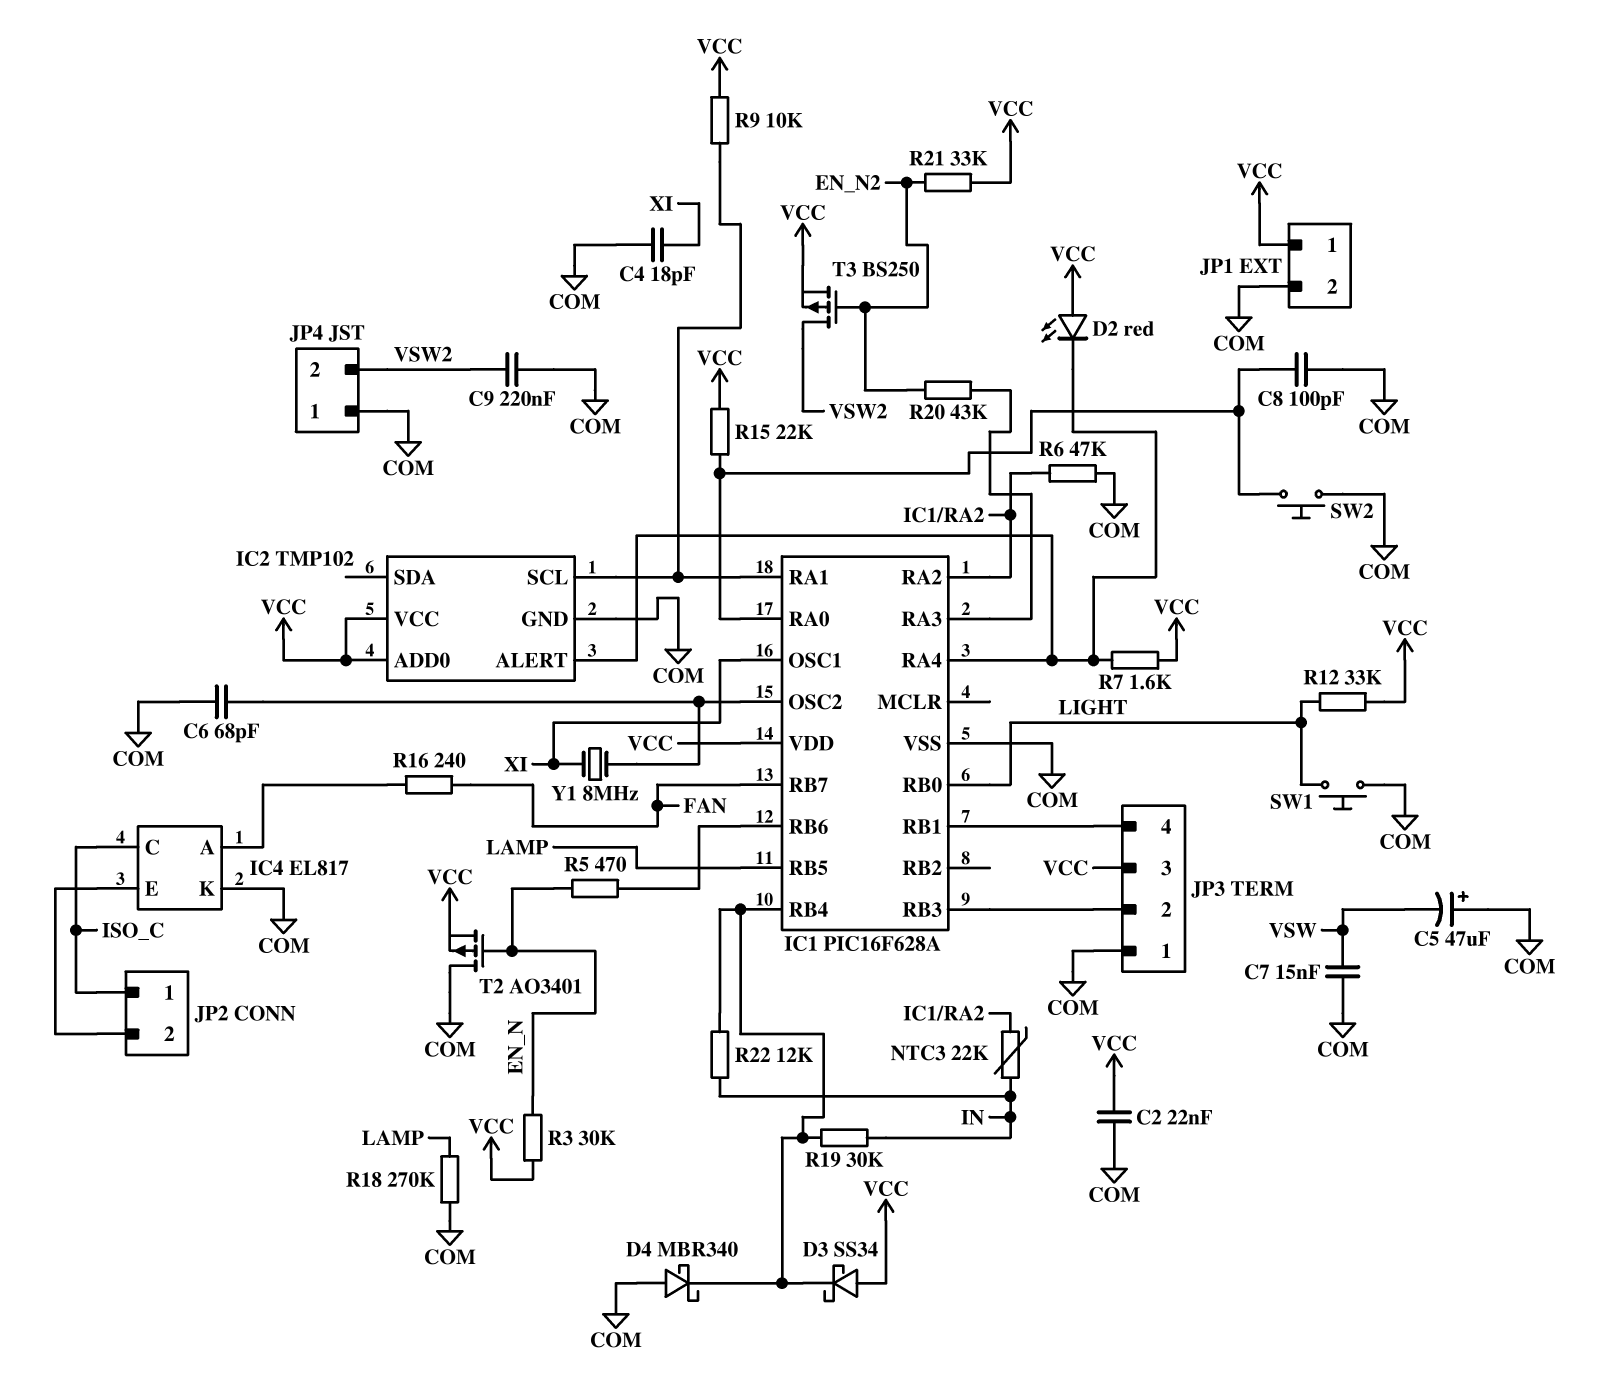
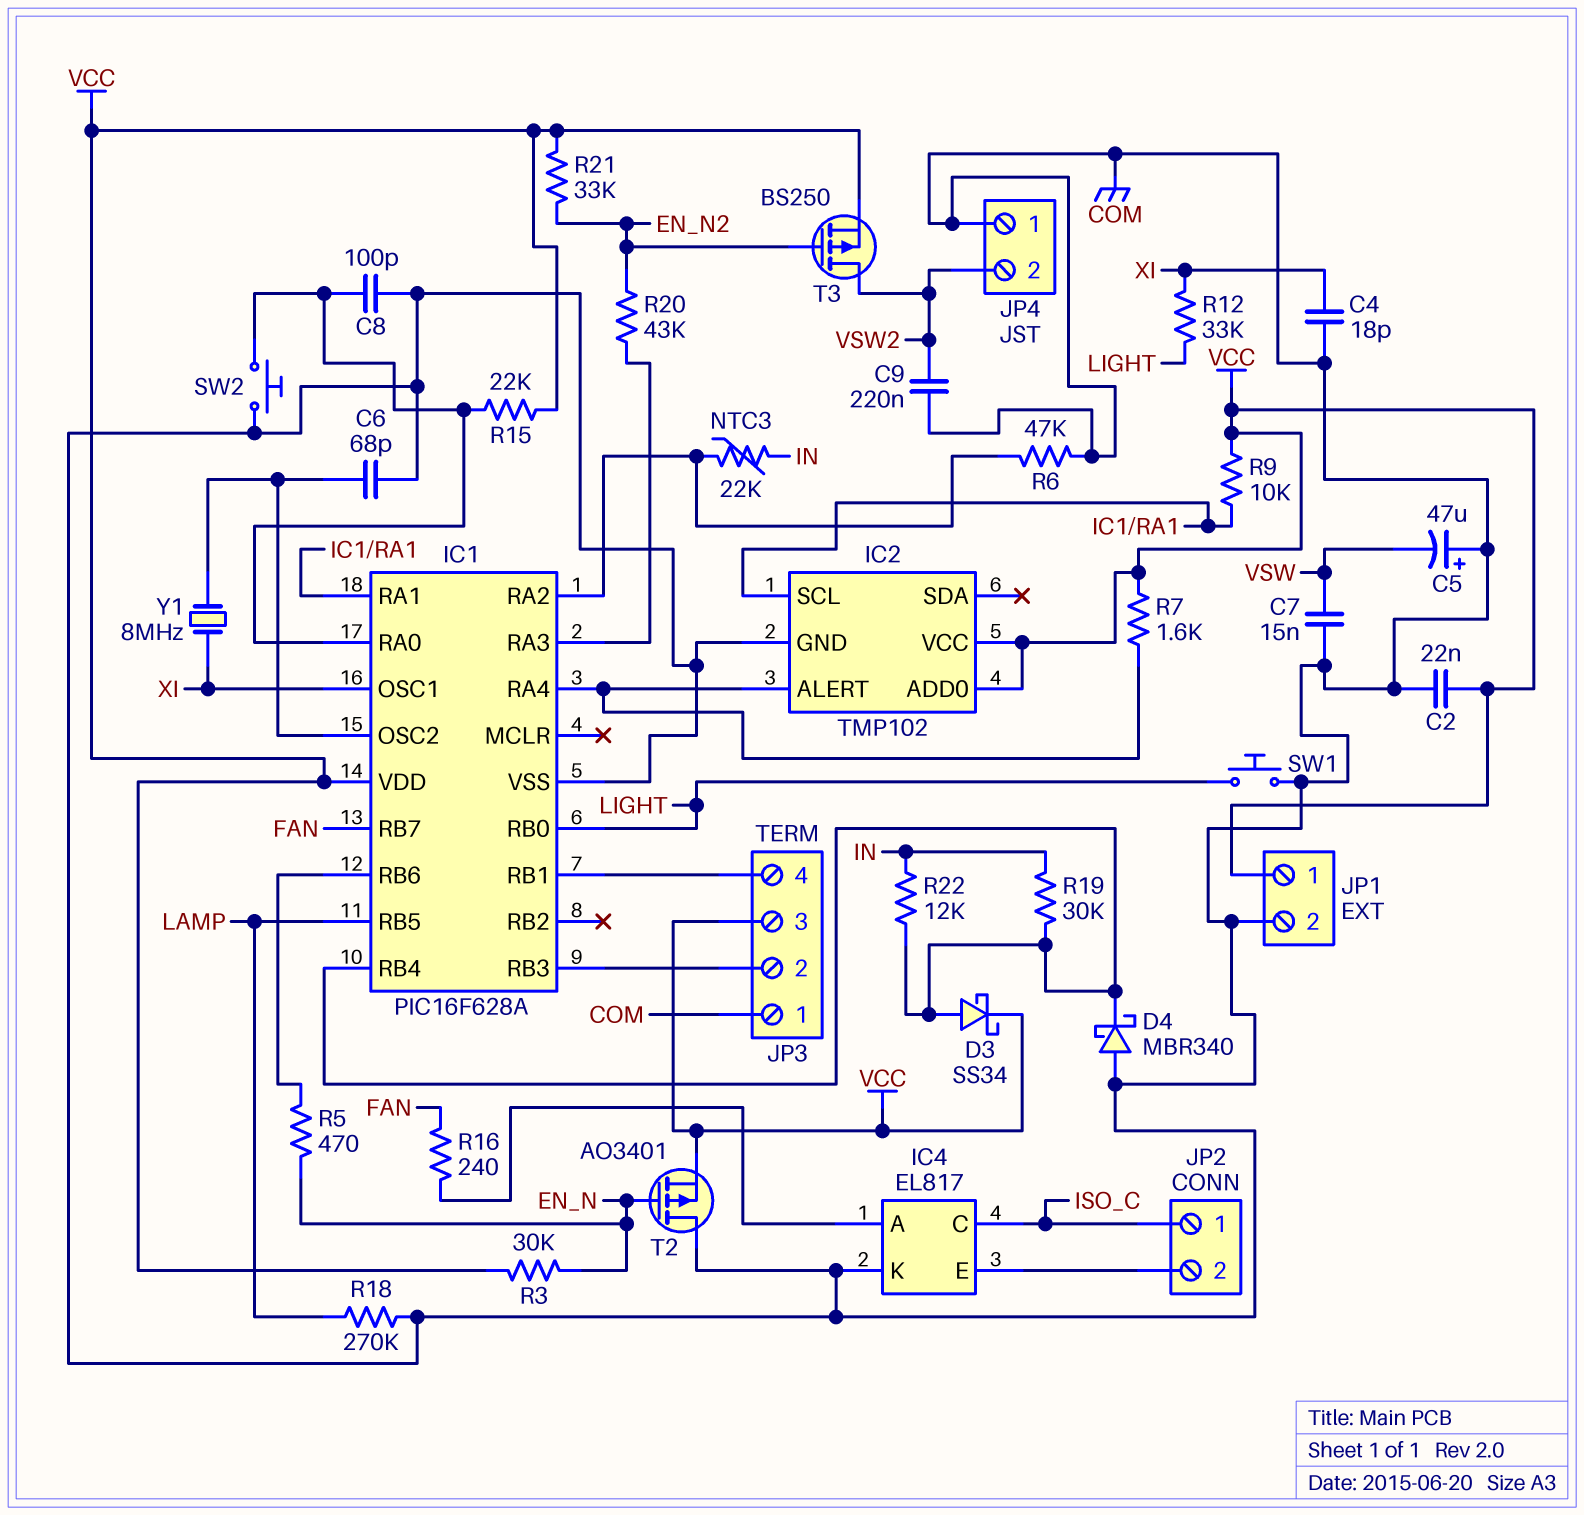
D2: LED red (A VCC, K IC1/RA4) -> none
D3: schottky SS34 (A VCC, K IC1/RB4) -> schottky SS34 (A IC1/RB4, K VCC)
R12: 33k (LIGHT, VCC) -> 33k (LIGHT, XI)

